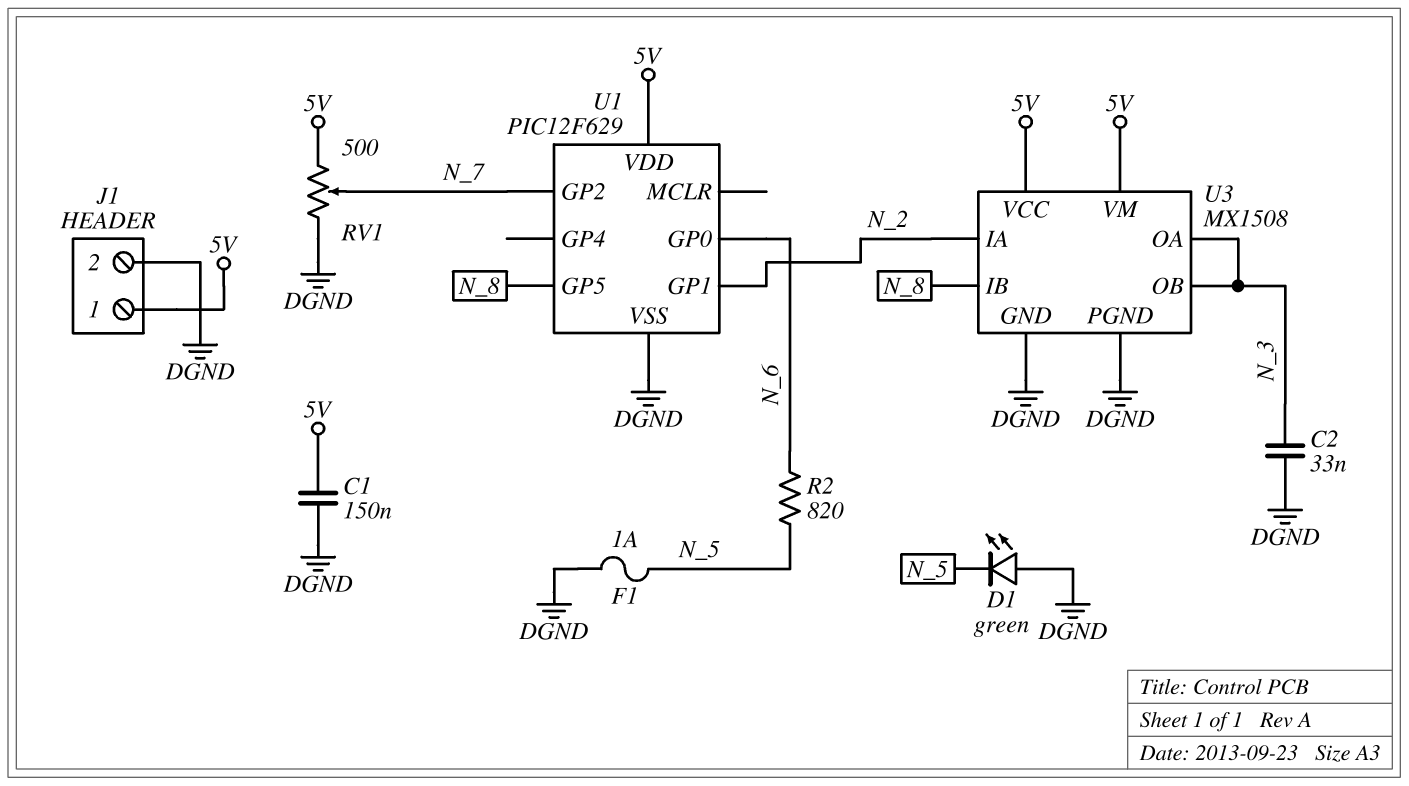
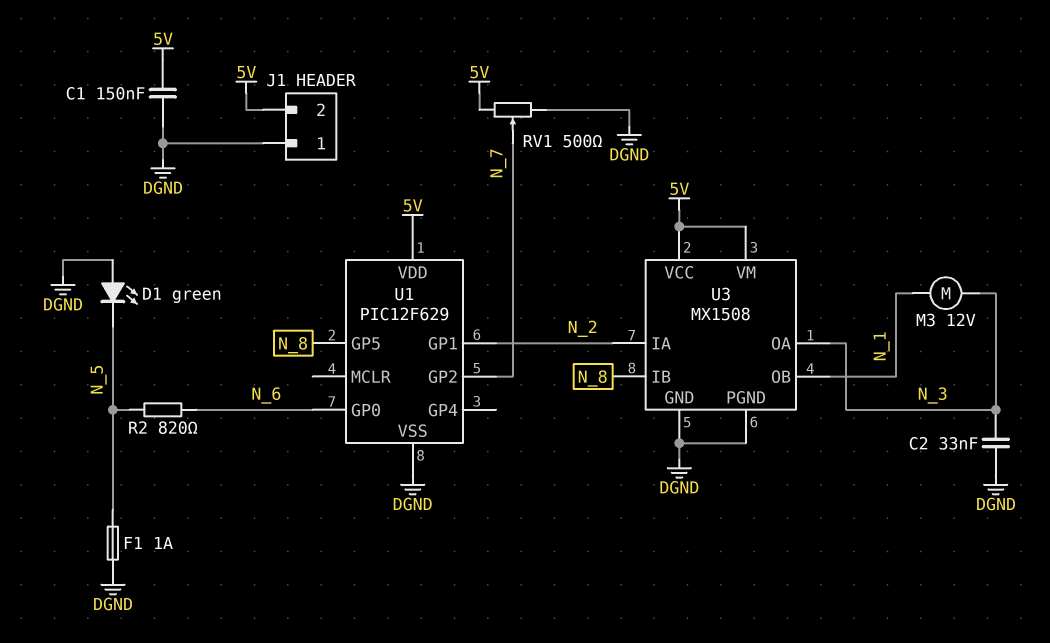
J1 pin 1: 5V -> DGND
J1 pin 2: DGND -> 5V
M3: none -> motor 12V (N_1, N_3)
U3 pin OB: N_3 -> N_1

